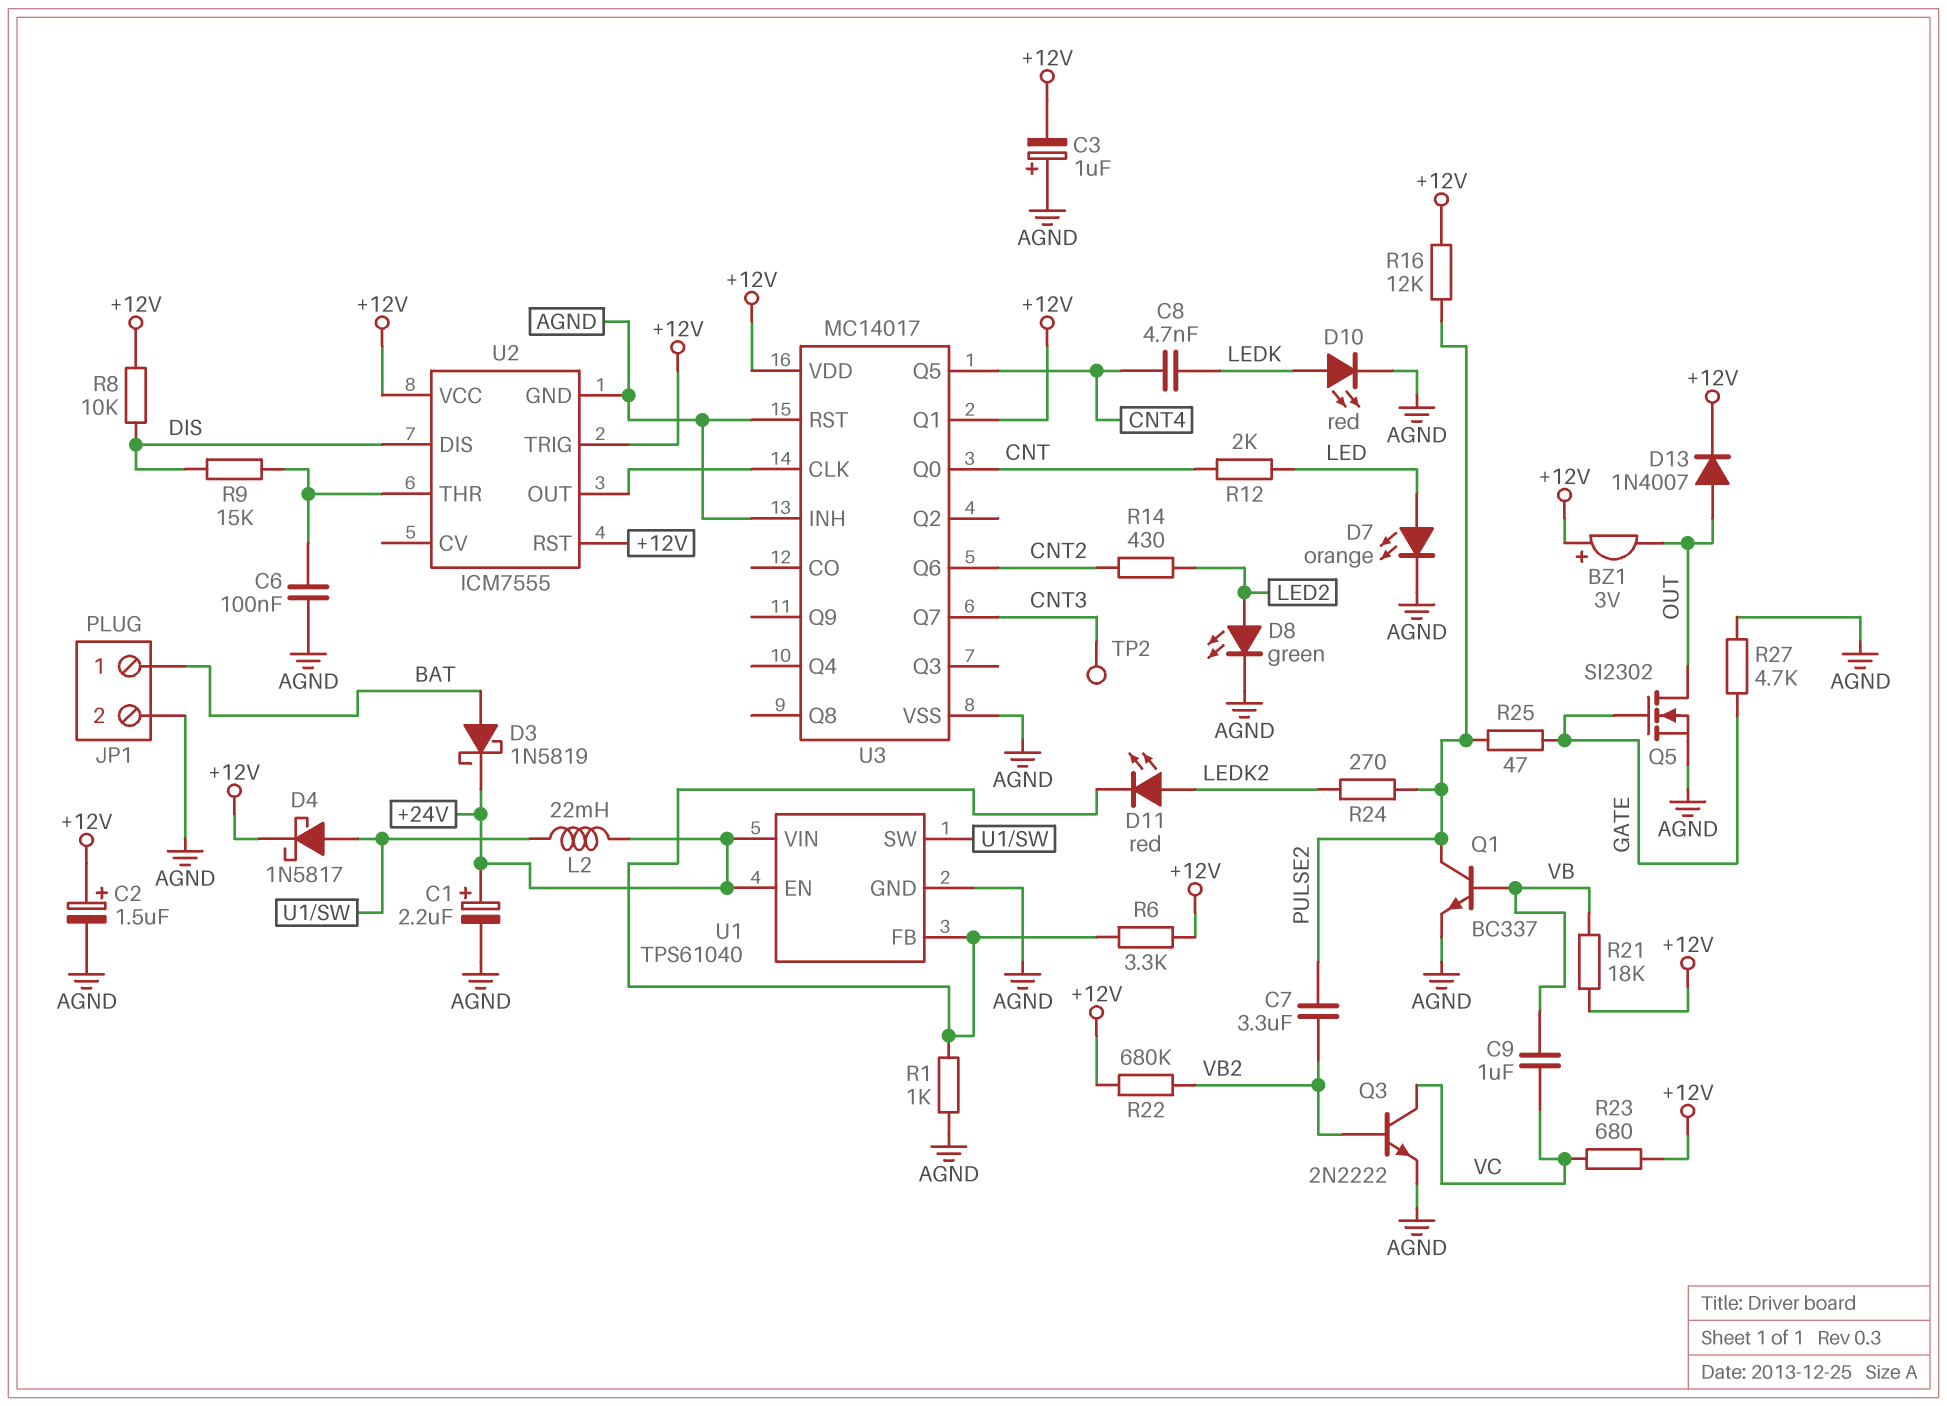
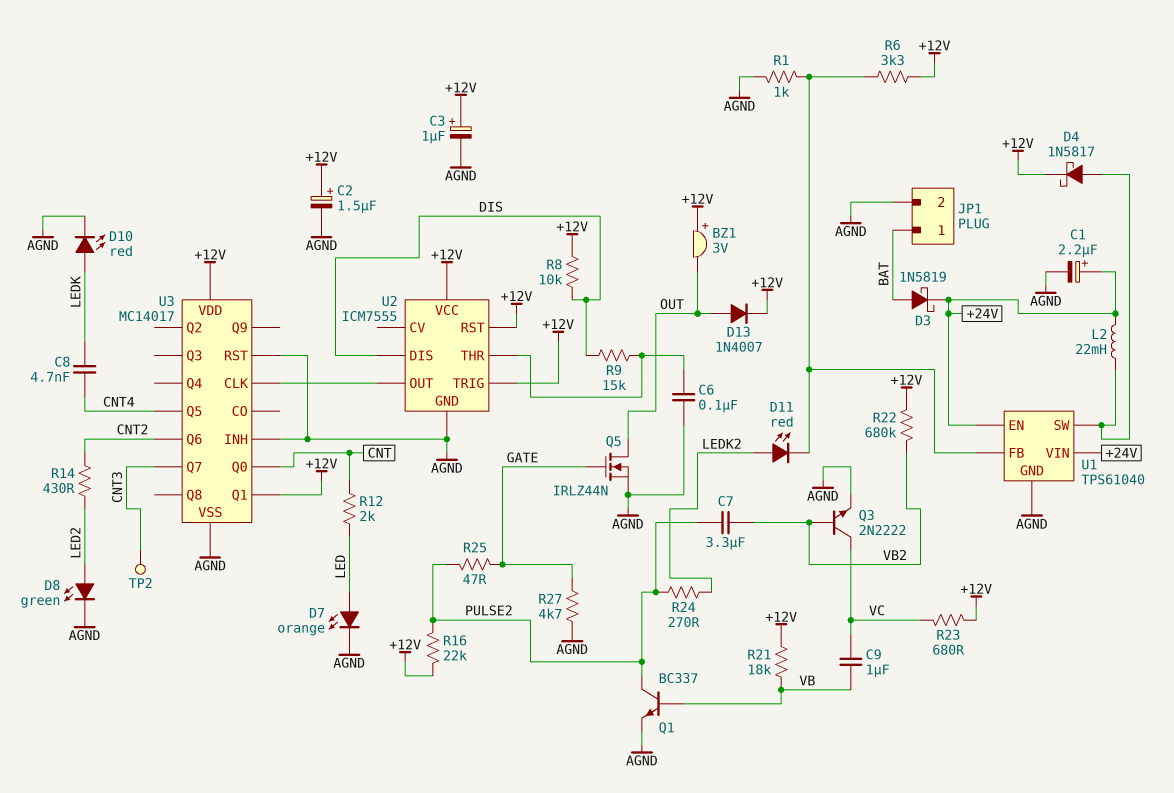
C3: 1uF (plus AGND, minus +12V) -> 1uF (plus +12V, minus AGND)
Q5: NMOS SI2302 (G GATE, D OUT, S AGND) -> NMOS IRLZ44N (G GATE, D OUT, S AGND)
R16: 12k (+12V, PULSE2) -> 22k (+12V, PULSE2)

